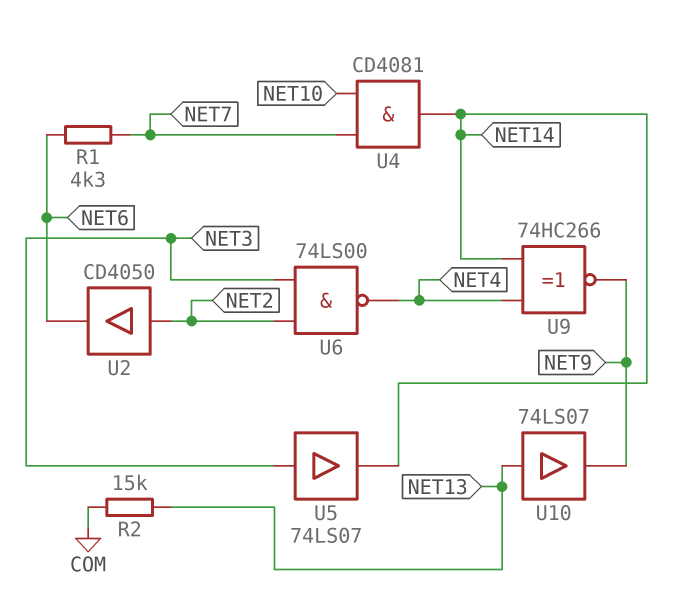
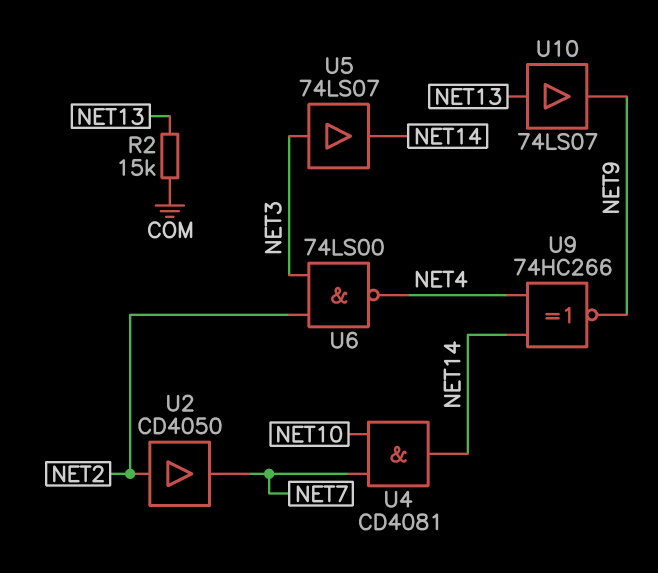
R1: 4.3k (NET6, NET7) -> none
U2: buffer CD4050 (in NET2, out NET6) -> buffer CD4050 (in NET2, out NET7)

